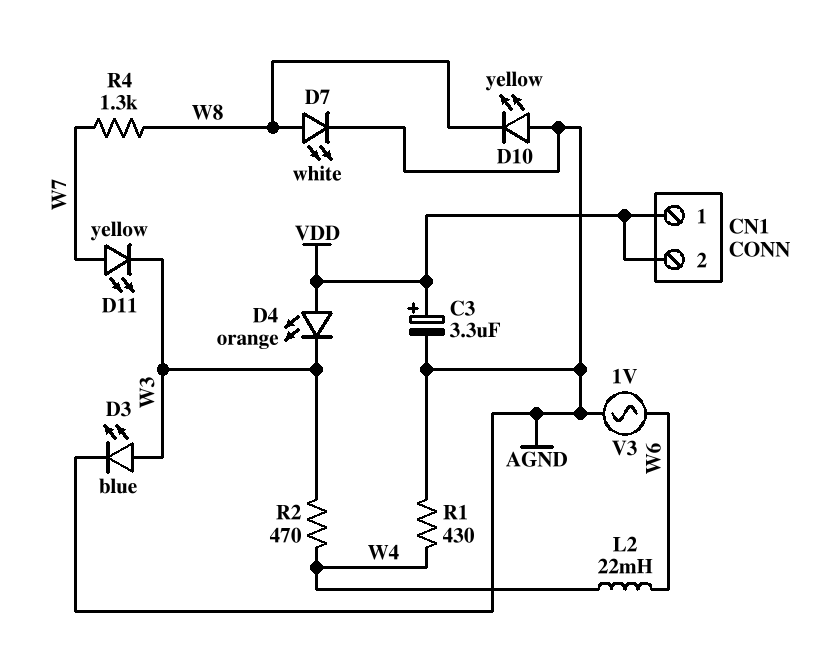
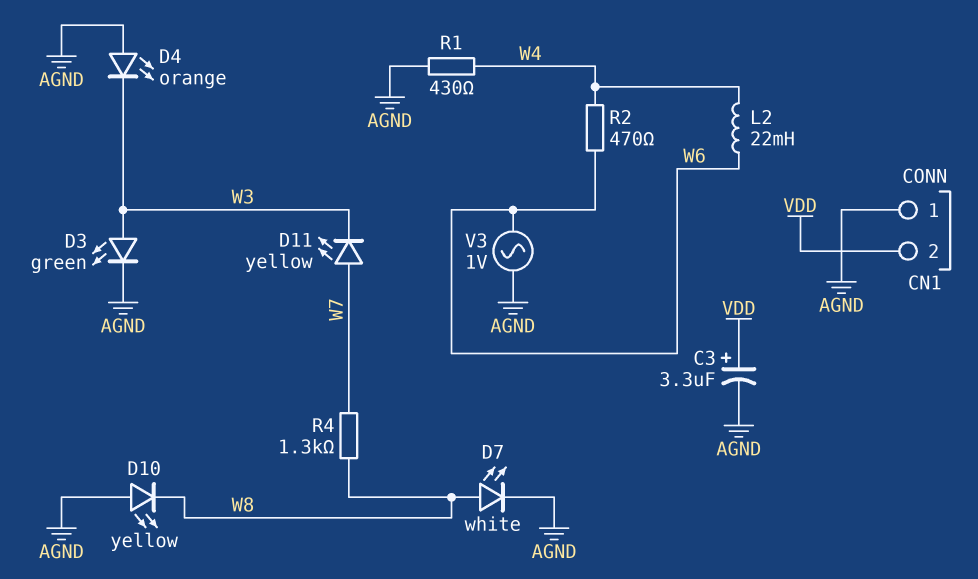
CN1 pin 1: VDD -> AGND
D3: LED blue (A W3, K AGND) -> LED green (A W3, K AGND)
D4: LED orange (A VDD, K W3) -> LED orange (A AGND, K W3)
R2: 470 (W3, W4) -> 470 (W4, W6)

